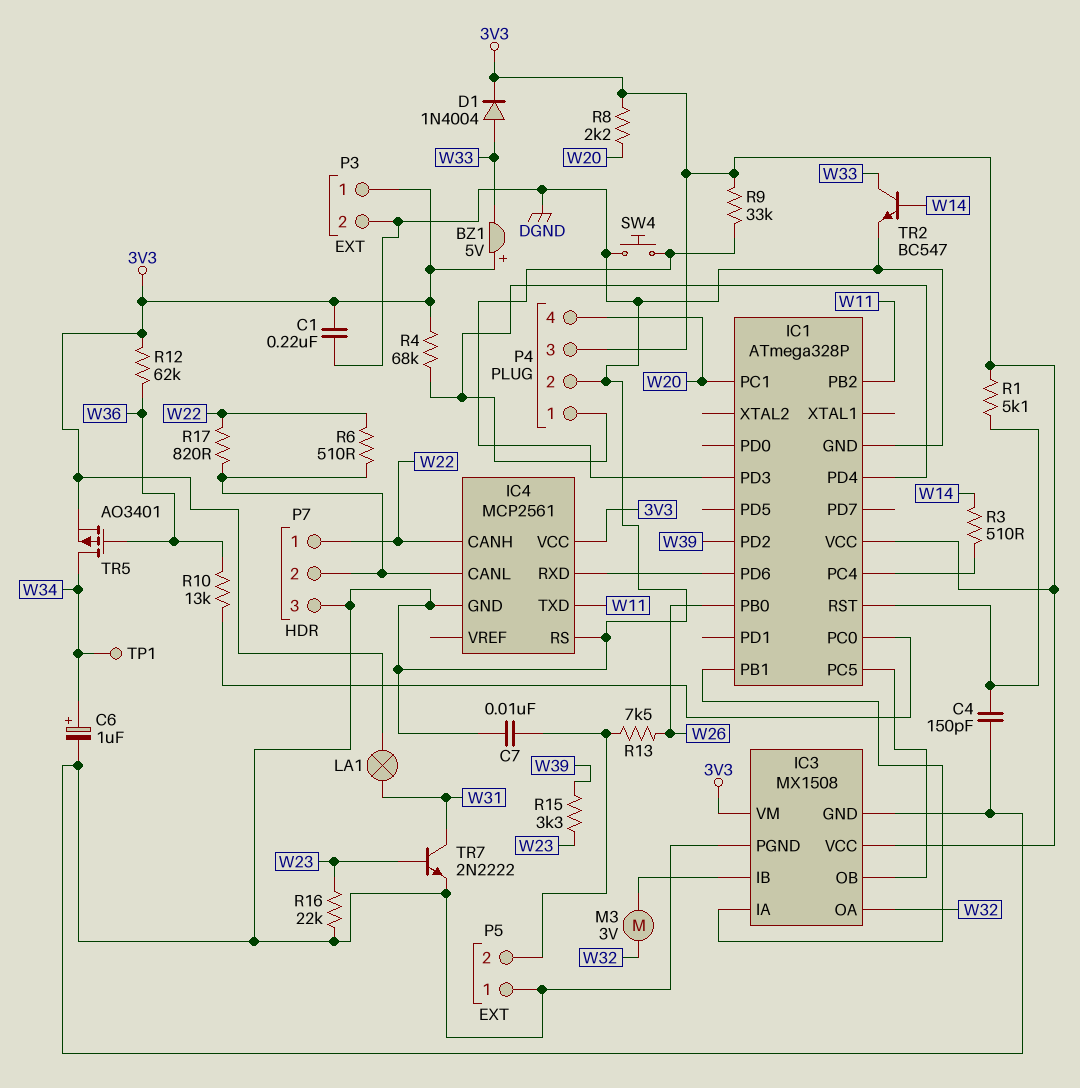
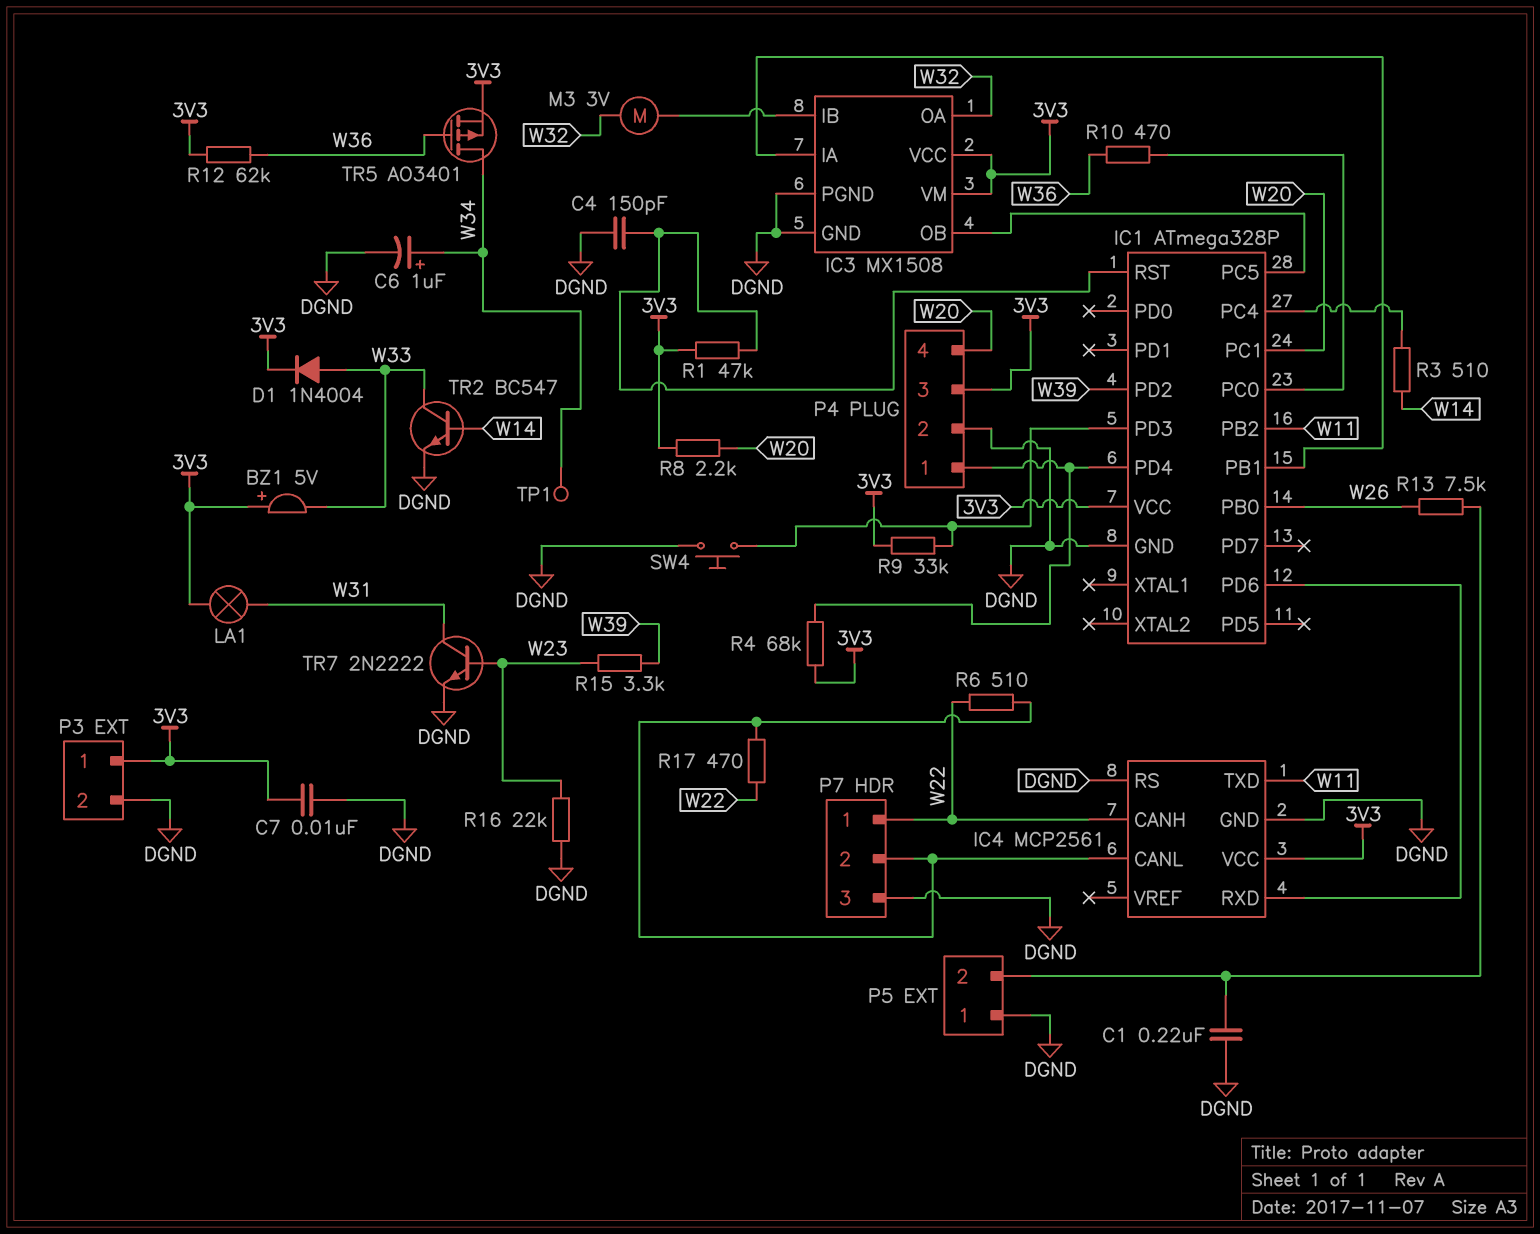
C1: 220nF (3V3, DGND) -> 220nF (DGND, P5/2)
C7: 10nF (DGND, P5/2) -> 10nF (3V3, DGND)
R1: 5.1k (3V3, IC1/RST) -> 47k (3V3, IC1/RST)
R10: 13k (IC1/PC0, W36) -> 470 (IC1/PC0, W36)
R17: 820 (IC4/CANL, W22) -> 470 (IC4/CANL, W22)

